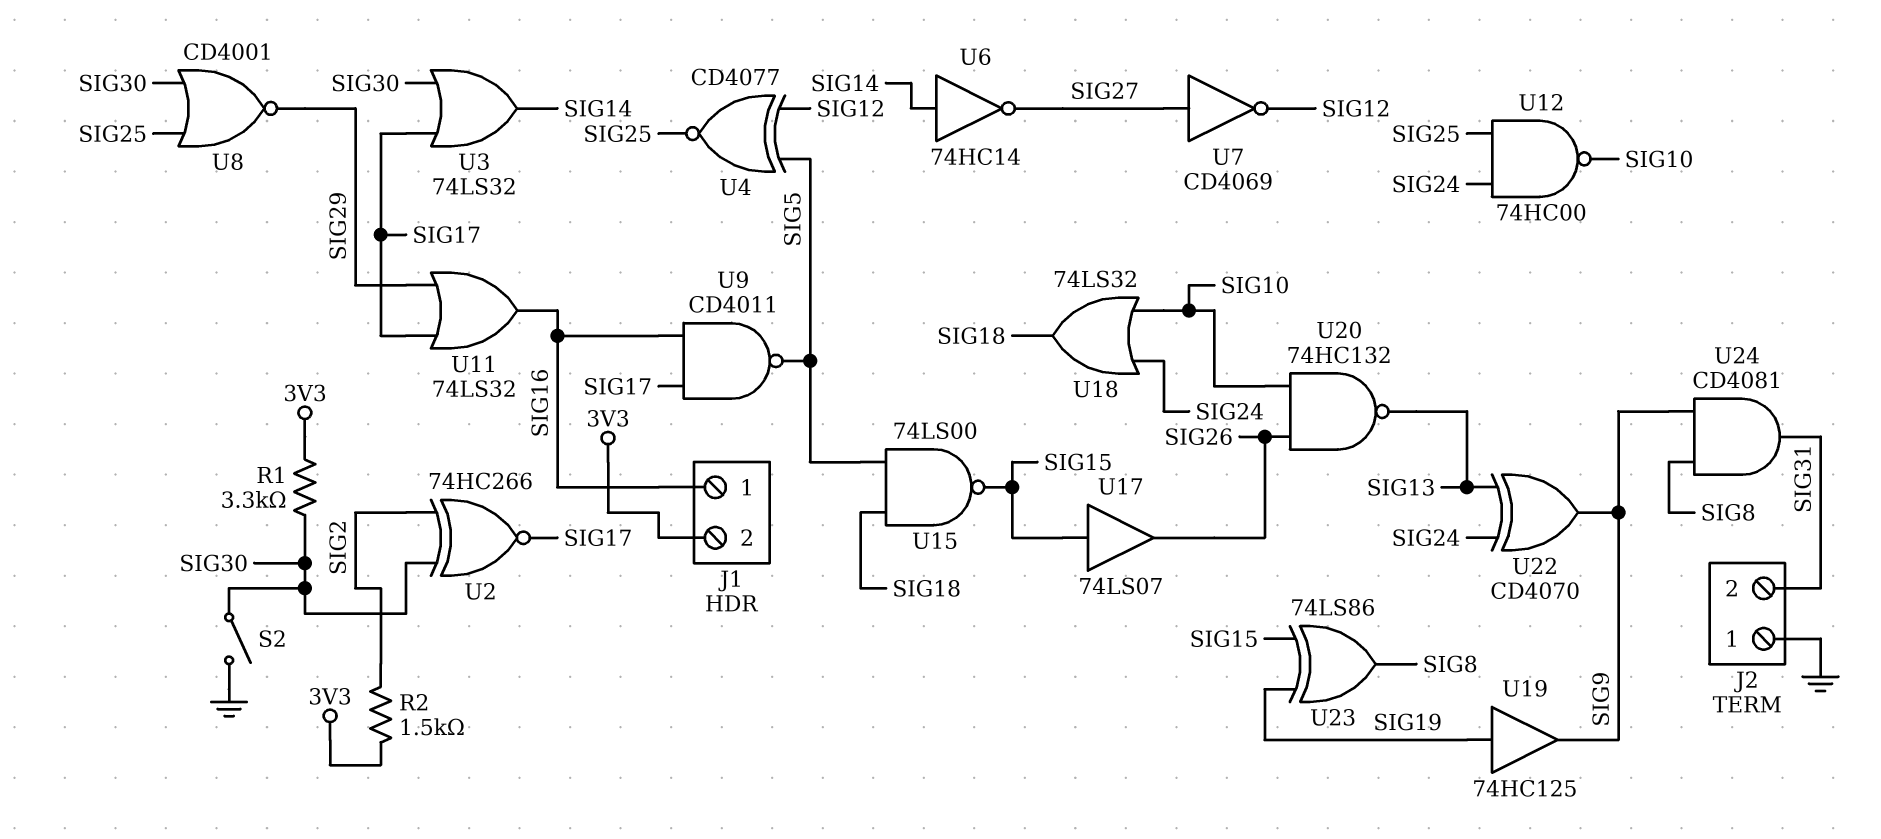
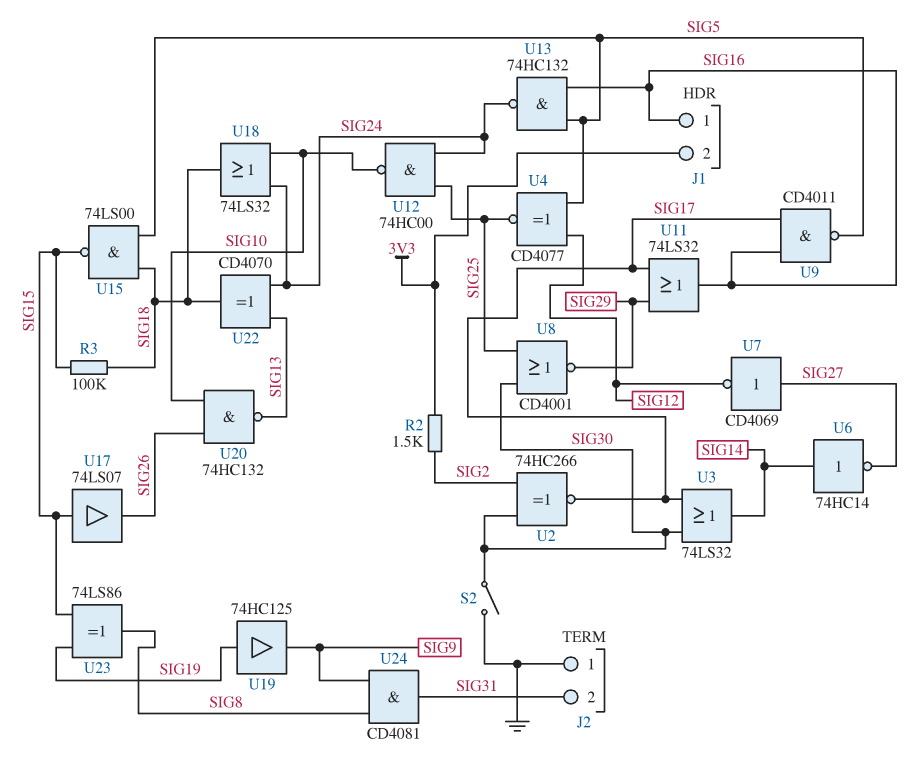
R1: 3.3k (3V3, SIG30) -> none
R3: none -> 100k (SIG15, SIG18)
U13: none -> NAND 74HC132 (in SIG5, in SIG16, out SIG24)
U22: XOR CD4070 (in SIG13, in SIG24, out SIG9) -> XOR CD4070 (in SIG13, in SIG24, out SIG18)

